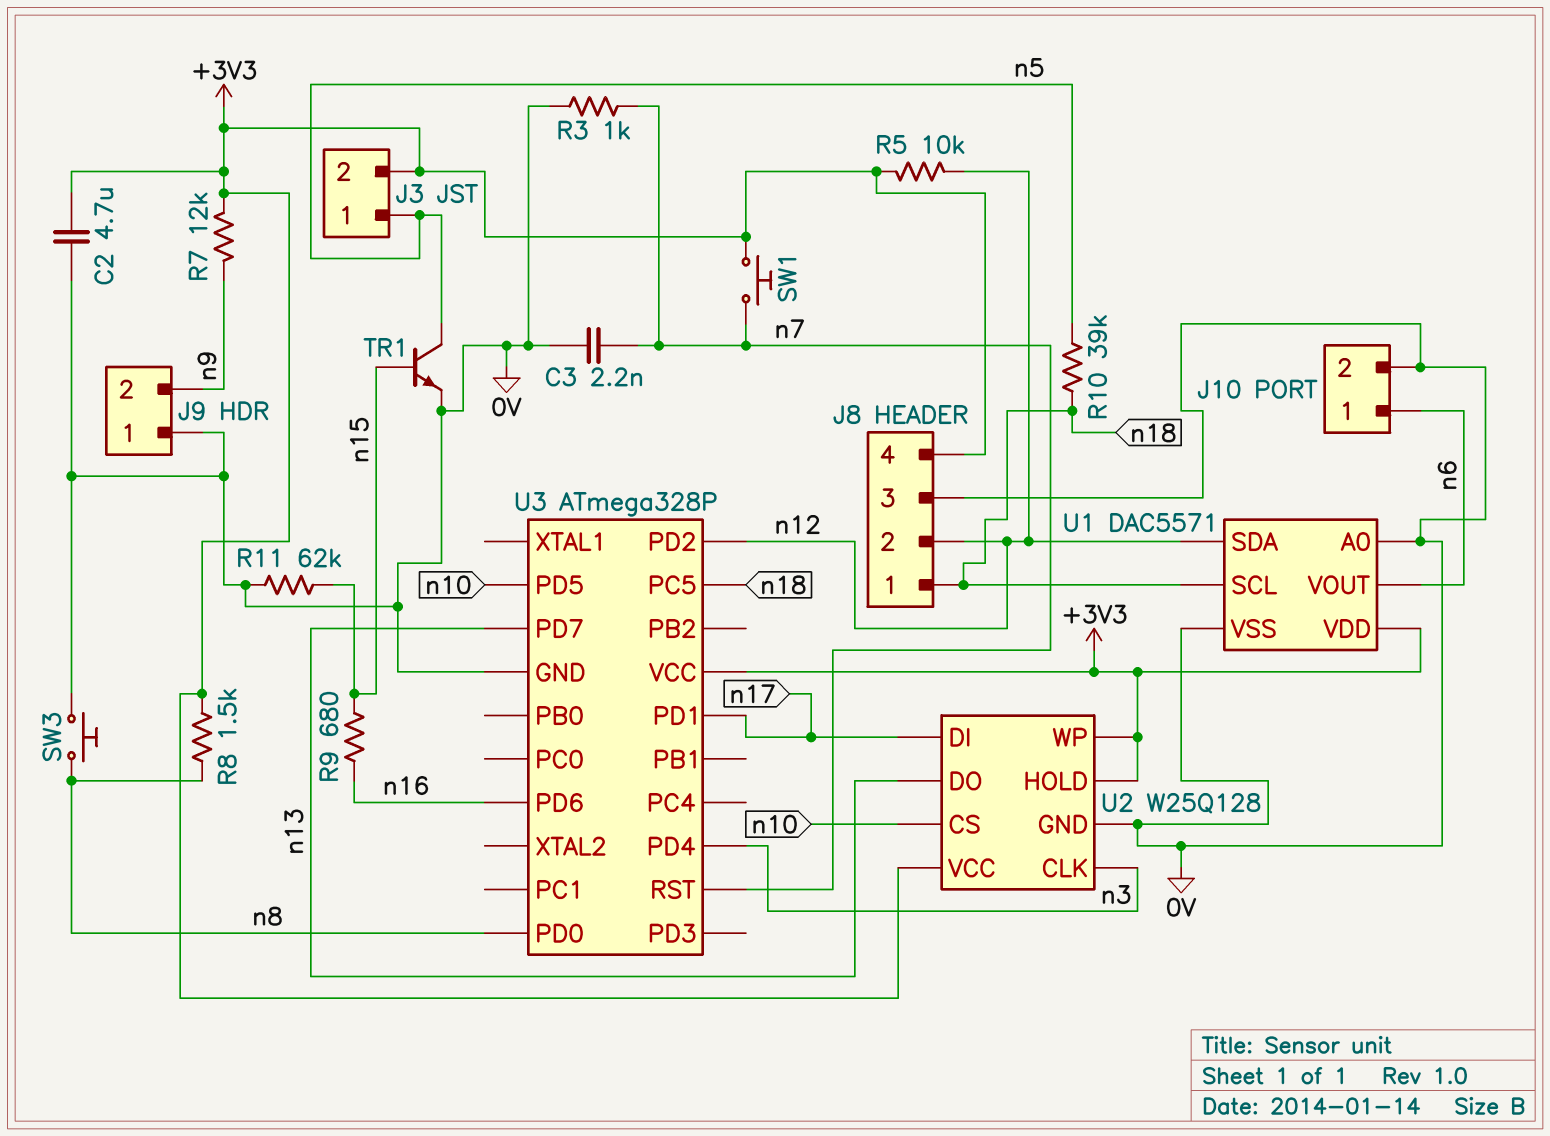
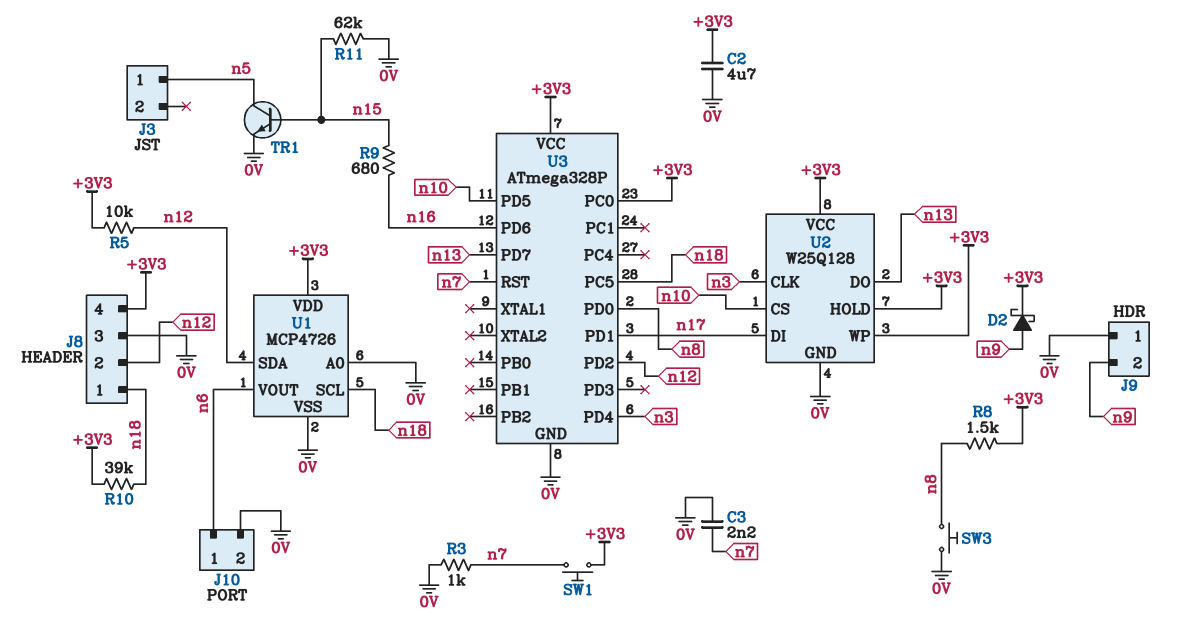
D2: none -> schottky (A n9, K +3V3)
J3 pin 2: +3V3 -> none
R7: 12k (+3V3, n9) -> none
R10: 39k (n5, n18) -> 39k (+3V3, n18)
U1: DAC5571 -> MCP4726
U3 pin PC0: none -> +3V3

